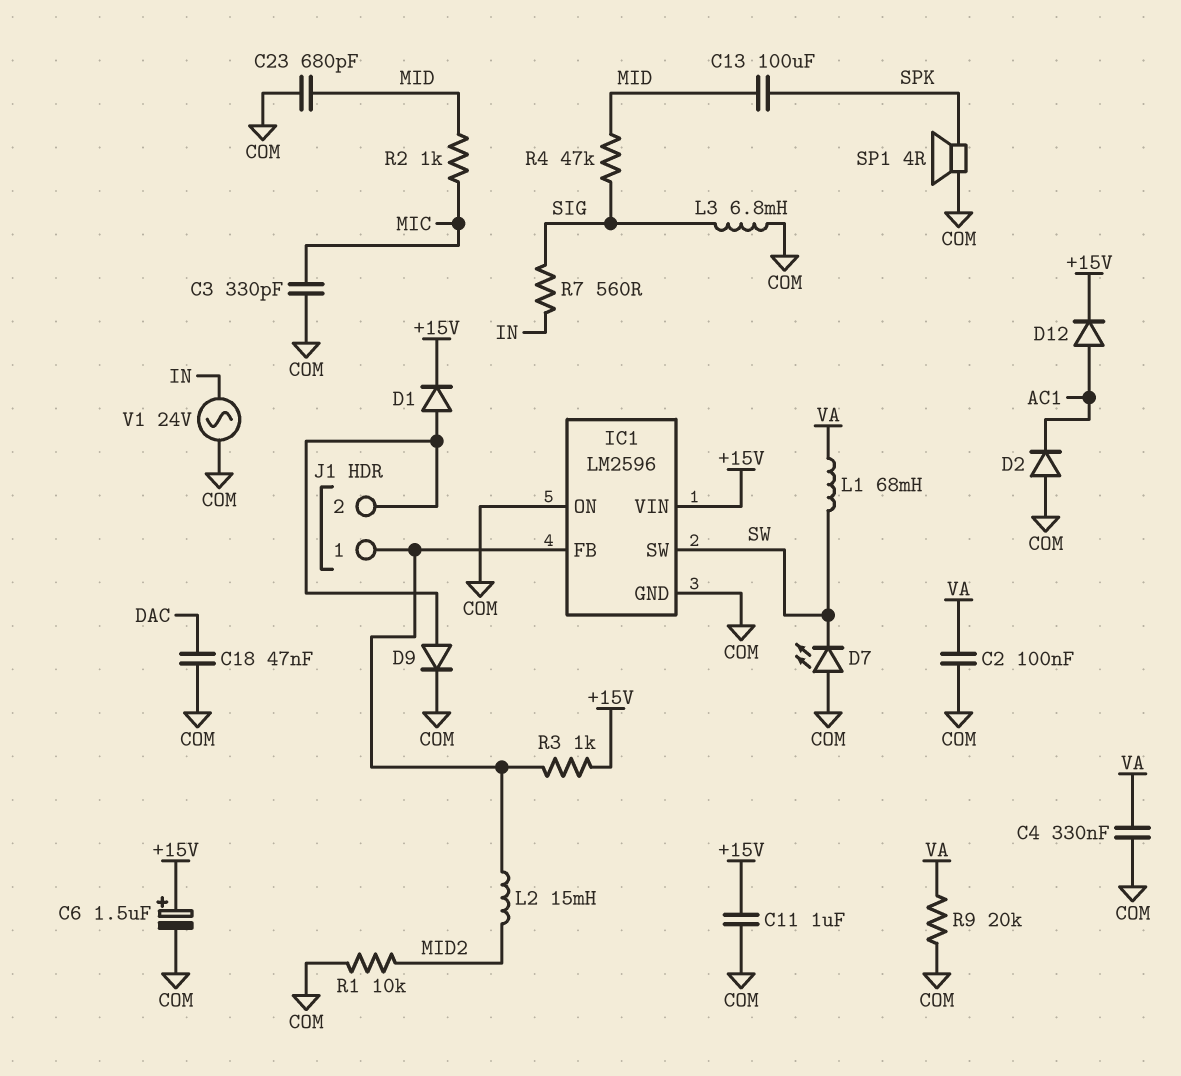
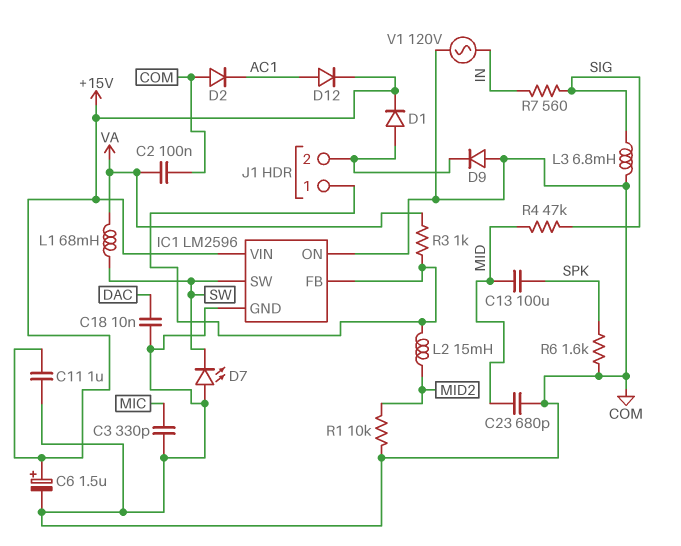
C4: 330nF (COM, VA) -> none
C18: 47nF (COM, DAC) -> 10nF (COM, DAC)
D9: diode (A J1/2, K COM) -> diode (A COM, K J1/2)
R2: 1k (MIC, MID) -> none
R3: 1k (+15V, IC1/FB) -> 1k (IC1/FB, VA)
R6: none -> 1.6k (COM, SPK)
R9: 20k (COM, VA) -> none
SP1: speaker 4R (COM, SPK) -> none
V1: AC 24V (COM, IN) -> AC 120V (COM, IN)

